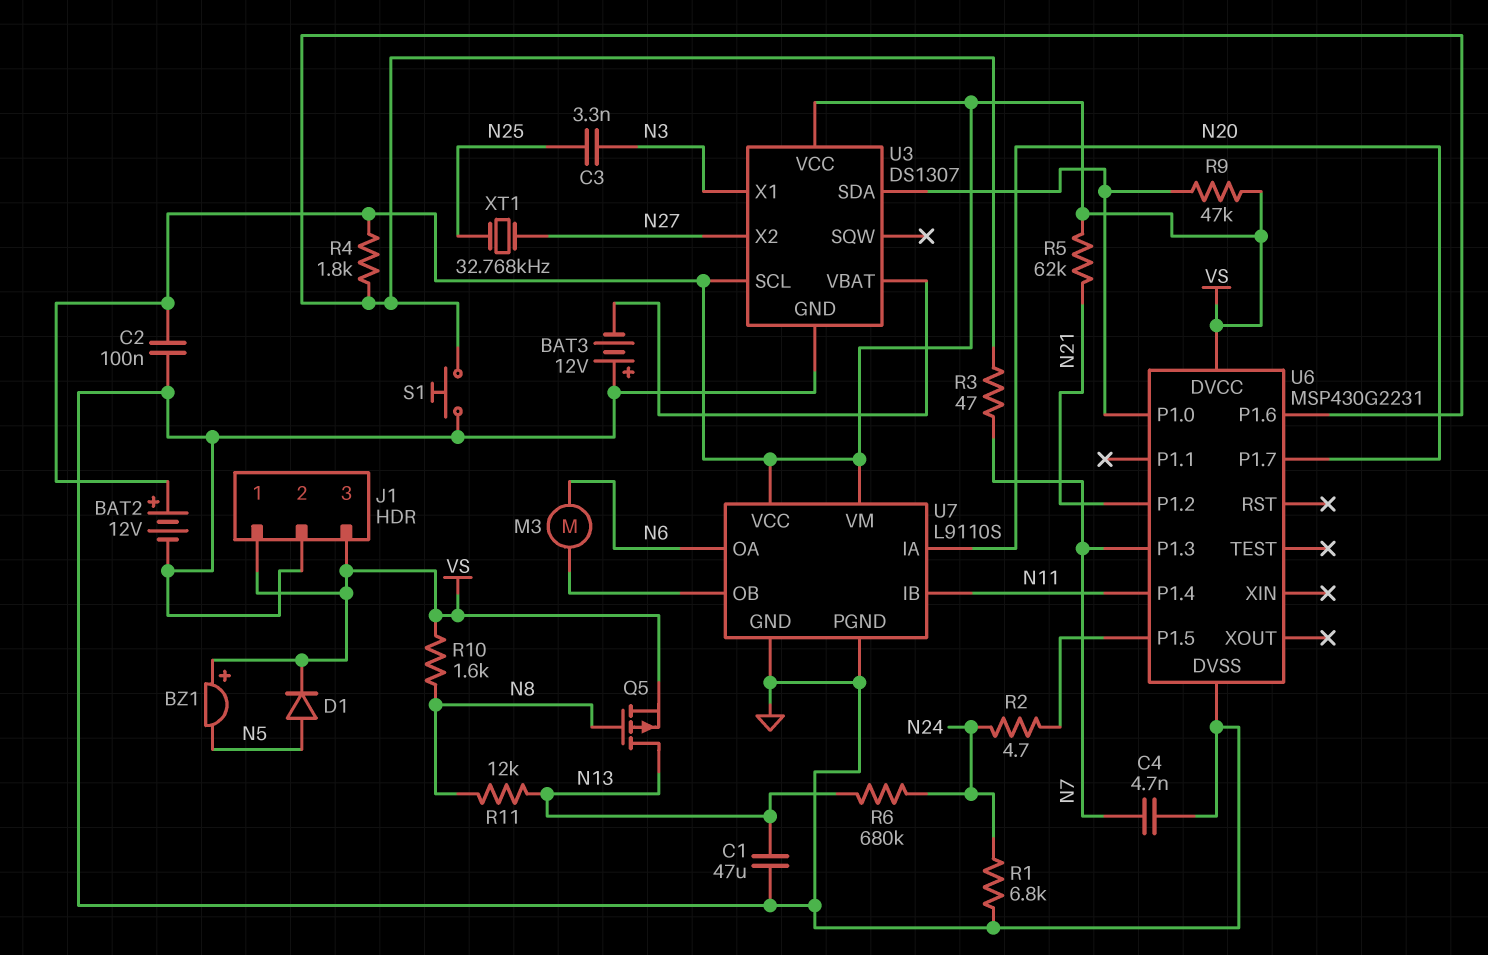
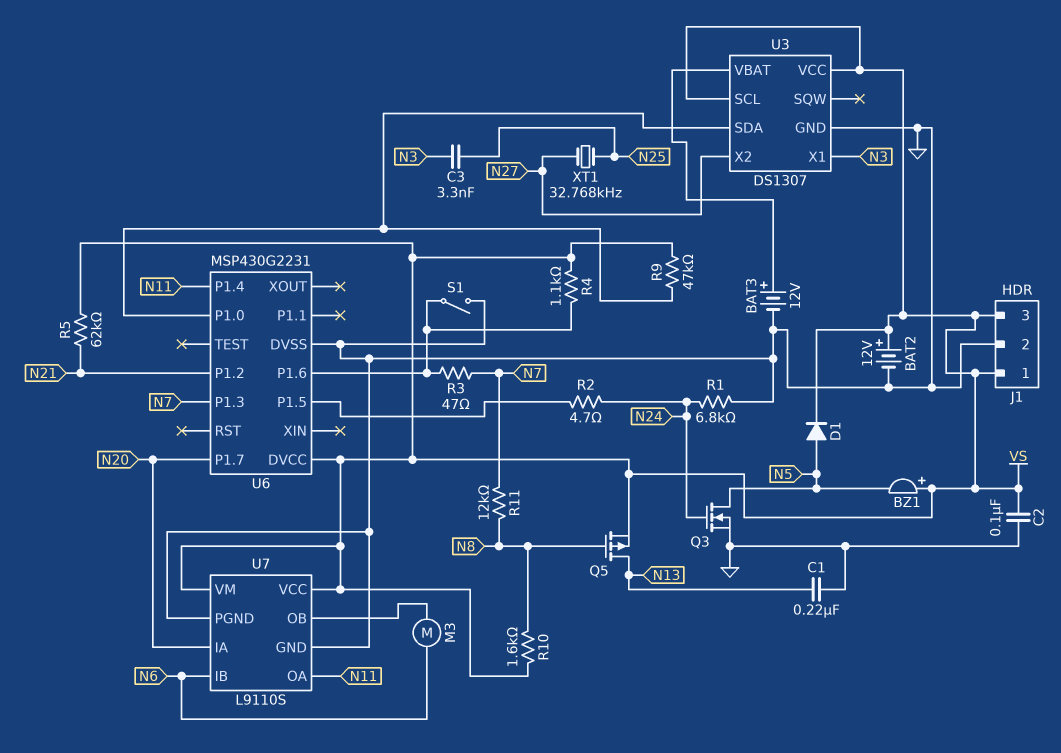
BAT3: 12V (plus GND, minus U3/VBAT) -> 12V (plus U3/VBAT, minus GND)
C1: 47uF (GND, N13) -> 220nF (GND, N13)
C4: 4.7nF (GND, N7) -> none
Q3: none -> NMOS (G N24, D N5, S GND)
R4: 1.8k (U6/P1.6, VS) -> 1.1k (U6/P1.6, VS)
R6: 680k (N13, N24) -> none
R11: 12k (N8, N13) -> 12k (N7, N8)
S1: button (GND, U6/P1.6) -> switch (GND, U6/P1.6)
U7 pin IB: N11 -> N6
U7 pin OA: N6 -> N11

